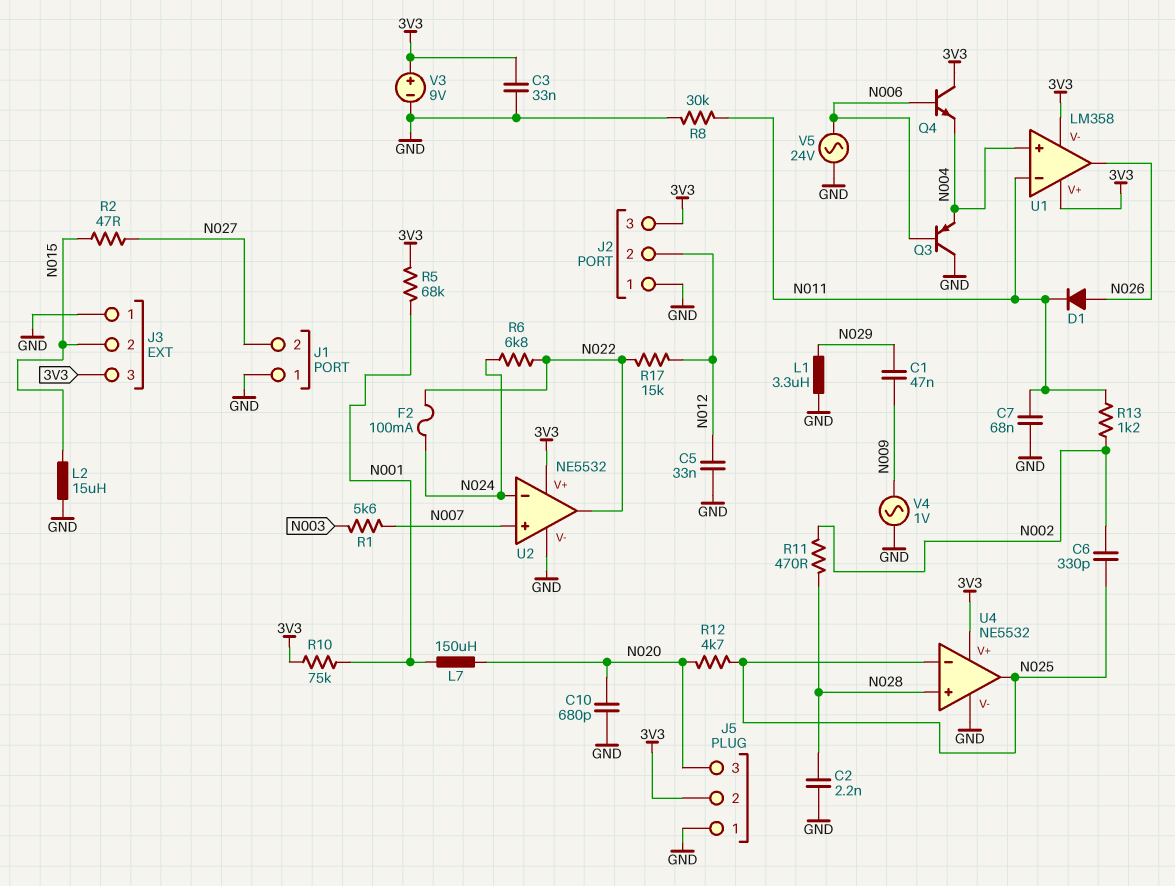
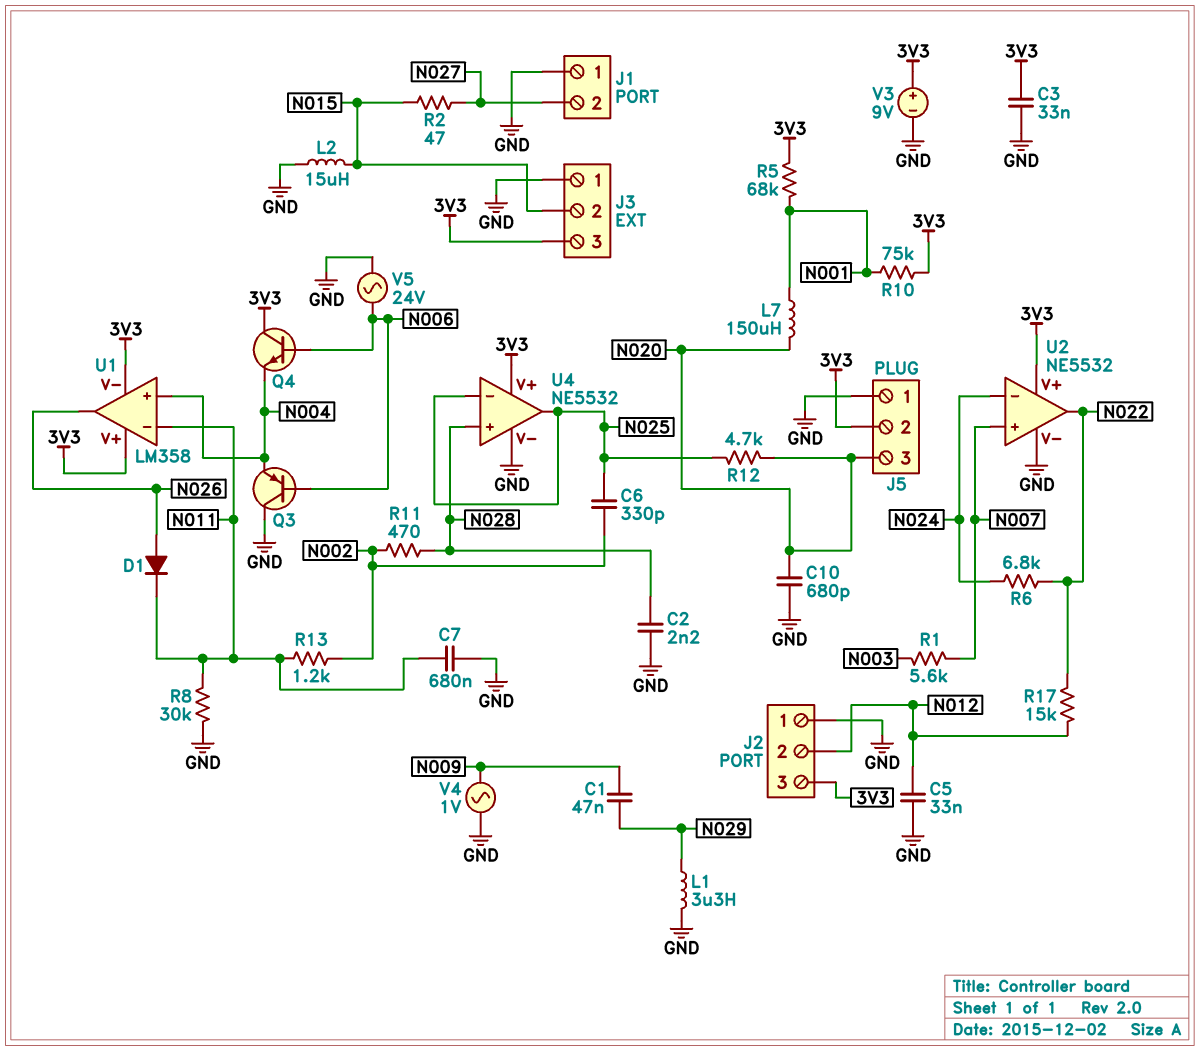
C7: 68nF (GND, N011) -> 680nF (GND, N011)
F2: 100mA (N022, N024) -> none

